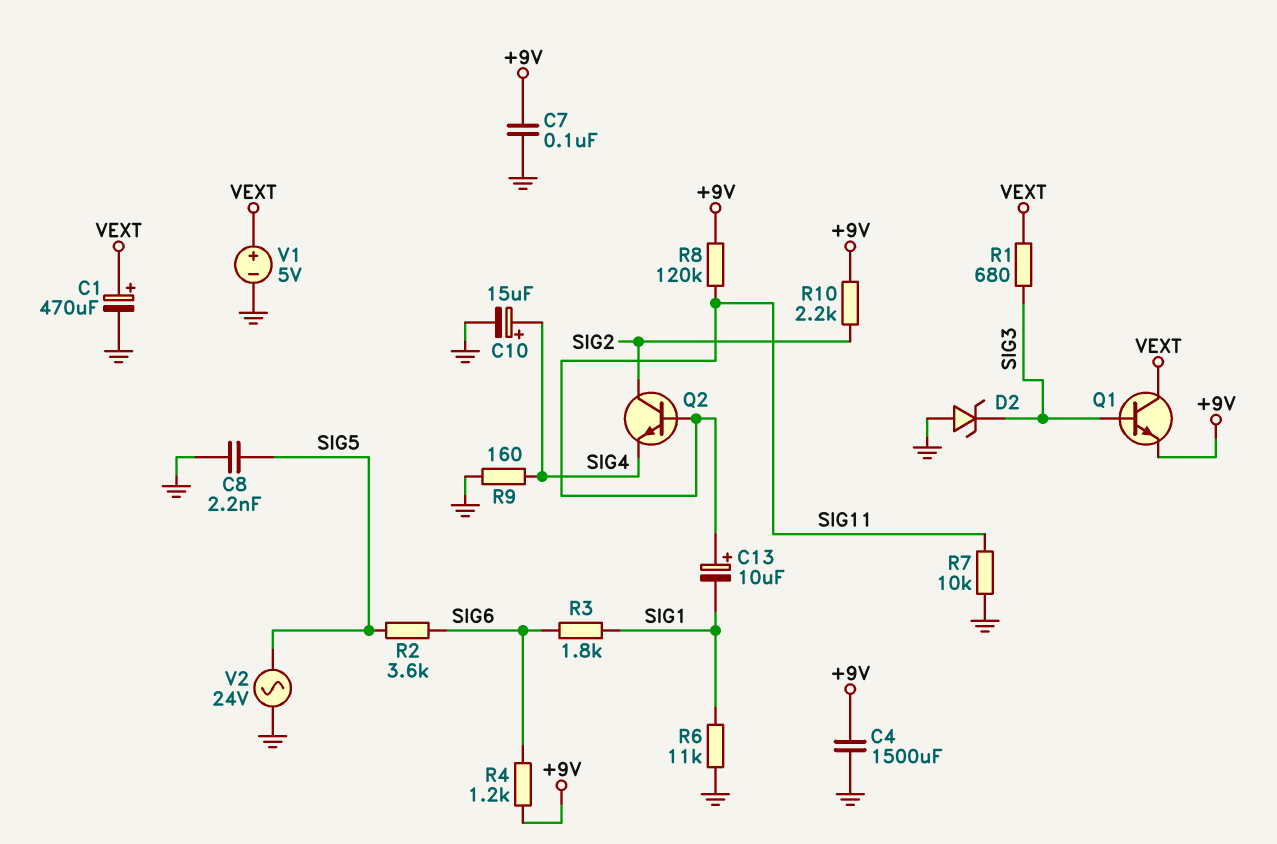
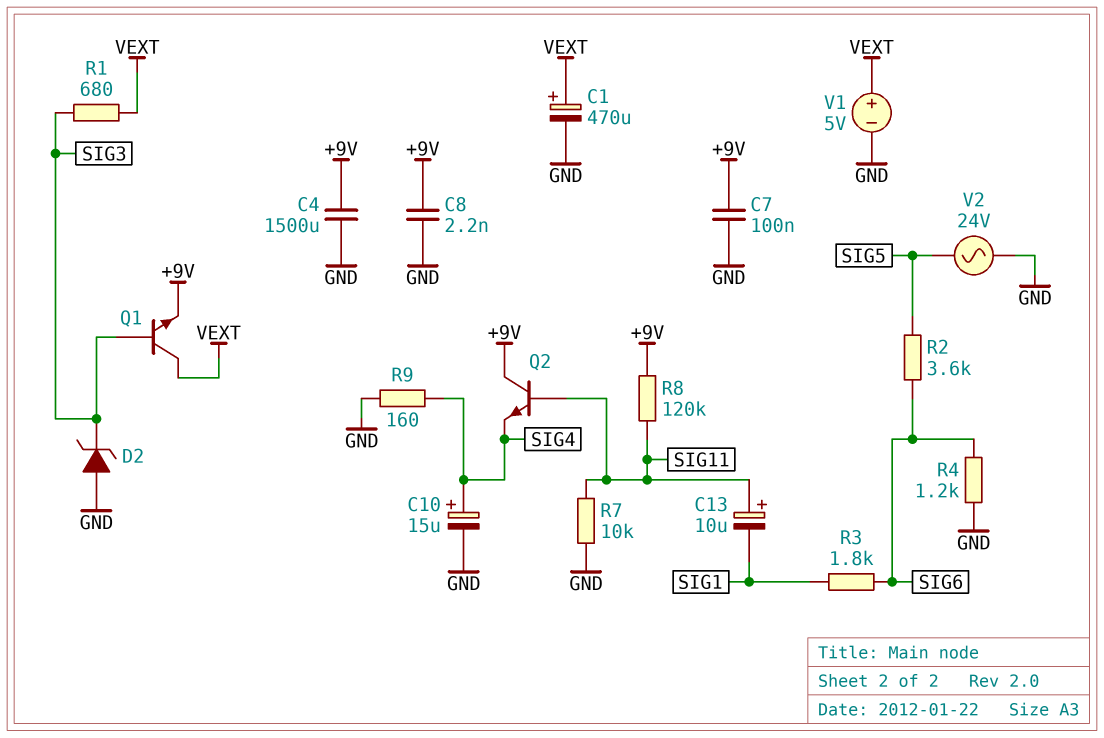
C8: 2.2nF (GND, SIG5) -> 2.2nF (+9V, GND)
Q2: NPN (B SIG11, C SIG2, E SIG4) -> NPN (B SIG11, C +9V, E SIG4)
R4: 1.2k (+9V, SIG6) -> 1.2k (GND, SIG6)
R6: 11k (GND, SIG1) -> none
R10: 2.2k (+9V, SIG2) -> none

